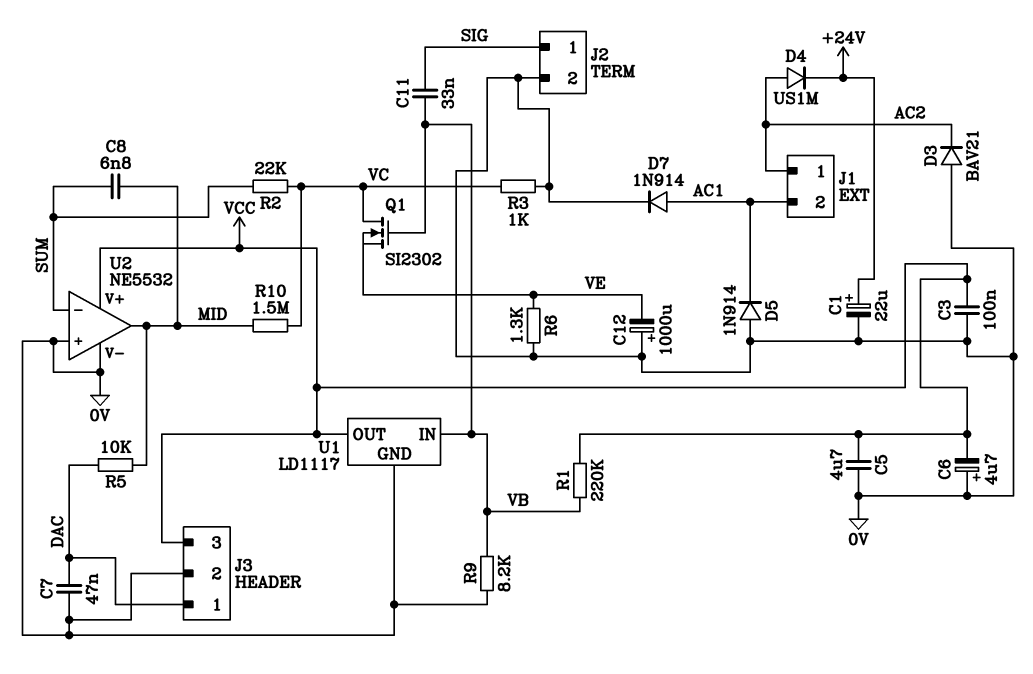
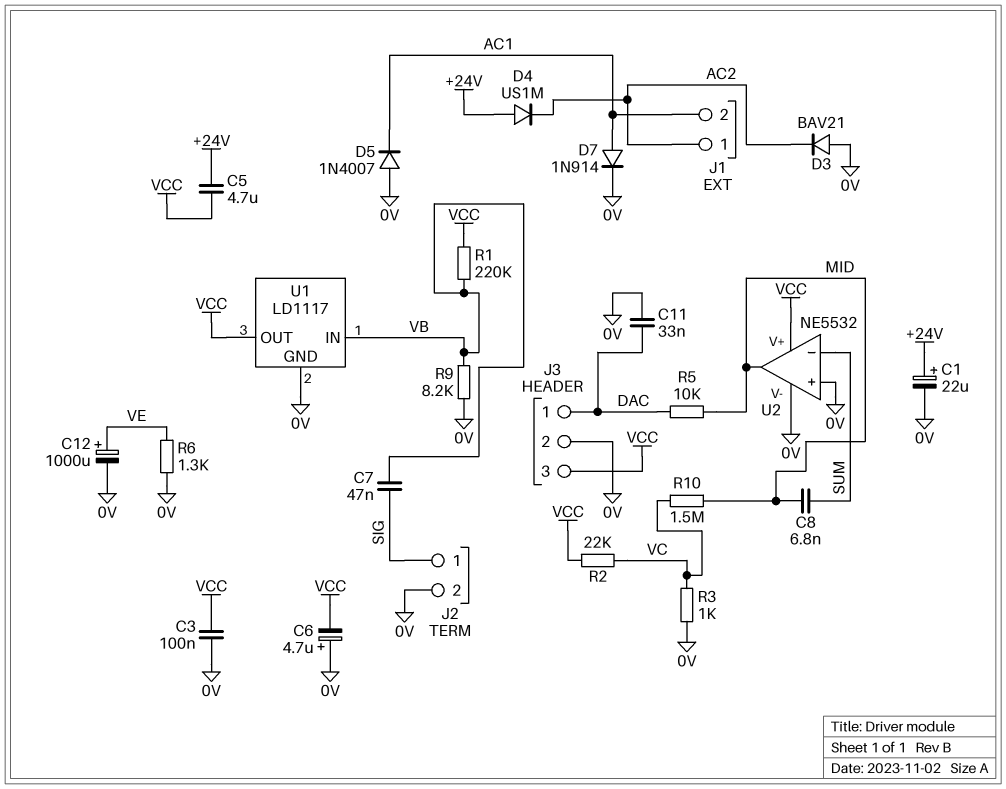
C5: 4.7uF (0V, VCC) -> 4.7uF (+24V, VCC)
C7: 47nF (0V, DAC) -> 47nF (SIG, VB)
C11: 33nF (SIG, VB) -> 33nF (0V, DAC)
C12: 1000uF (plus 0V, minus VE) -> 1000uF (plus VE, minus 0V)
D4: diode US1M (A AC2, K +24V) -> diode US1M (A +24V, K AC2)
D5: diode 1N914 (A 0V, K AC1) -> diode 1N4007 (A 0V, K AC1)
Q1: NMOS SI2302 (G VB, D VC, S VE) -> none
R2: 22k (SUM, VC) -> 22k (VC, VCC)

